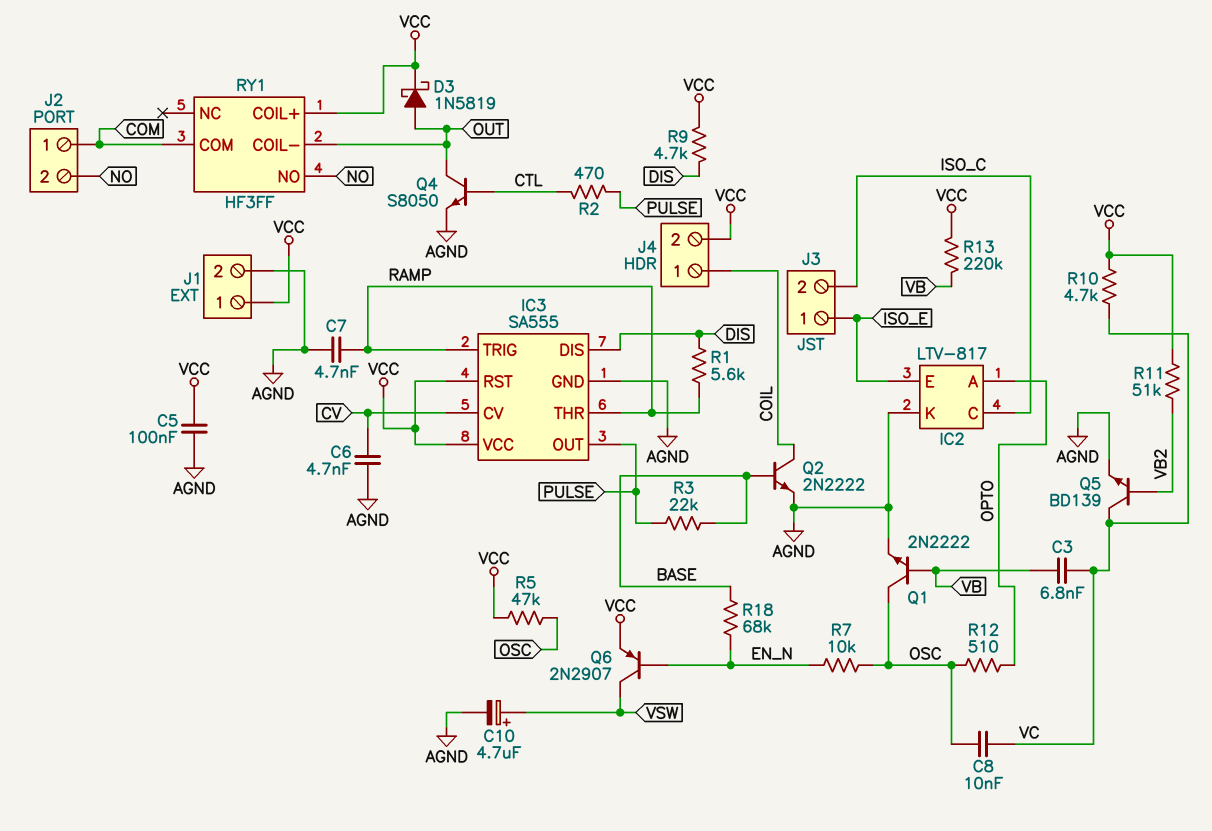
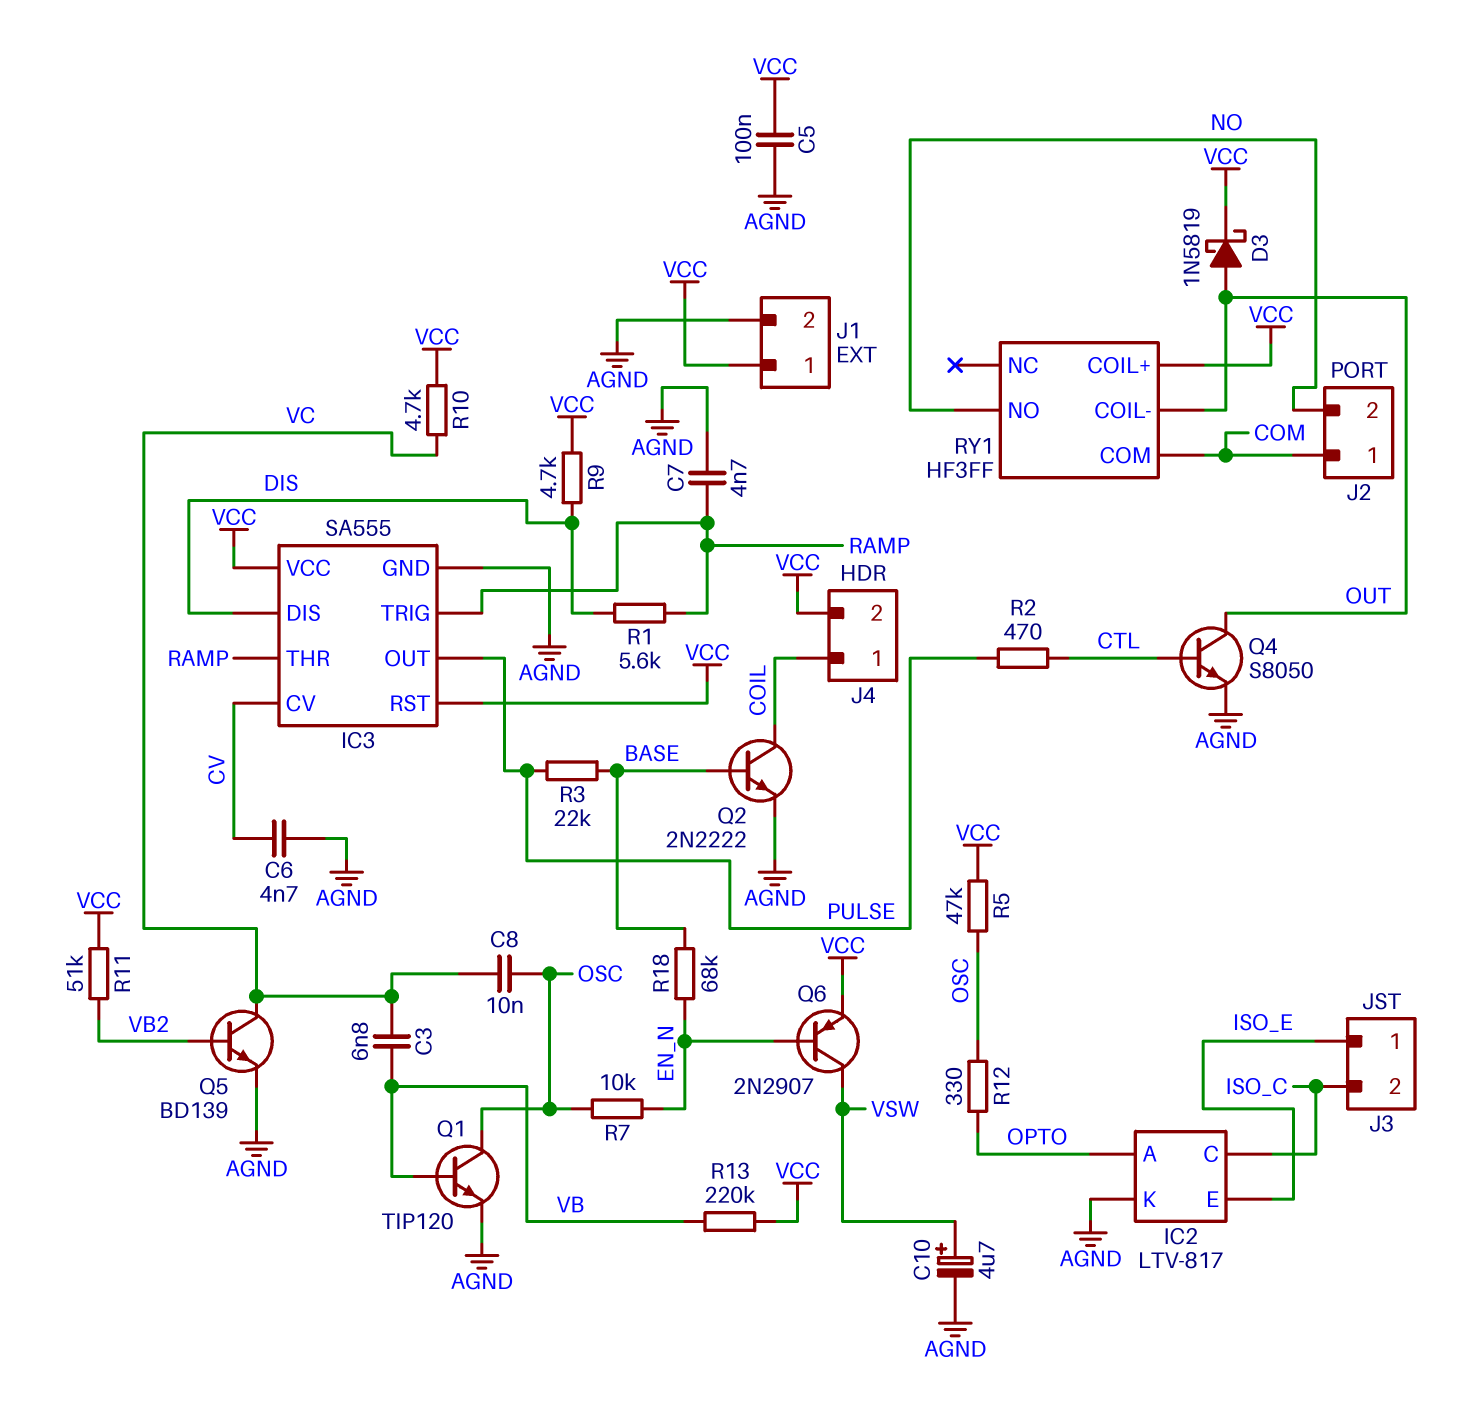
Q1: NPN 2N2222 (B VB, C OSC, E AGND) -> NPN TIP120 (B VB, C OSC, E AGND)
R12: 510 (OPTO, OSC) -> 330 (OPTO, OSC)

